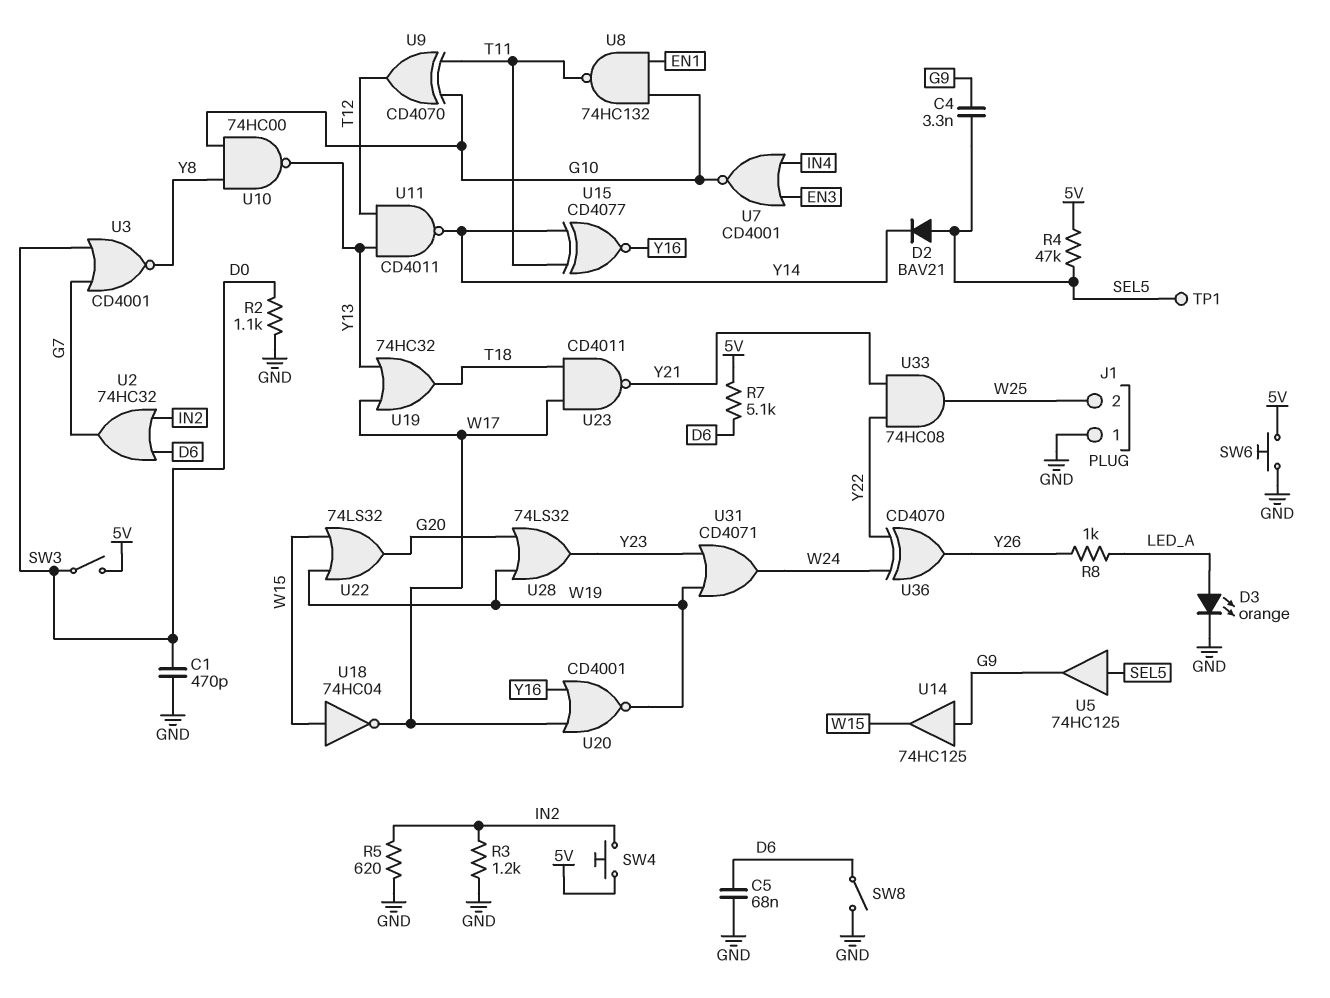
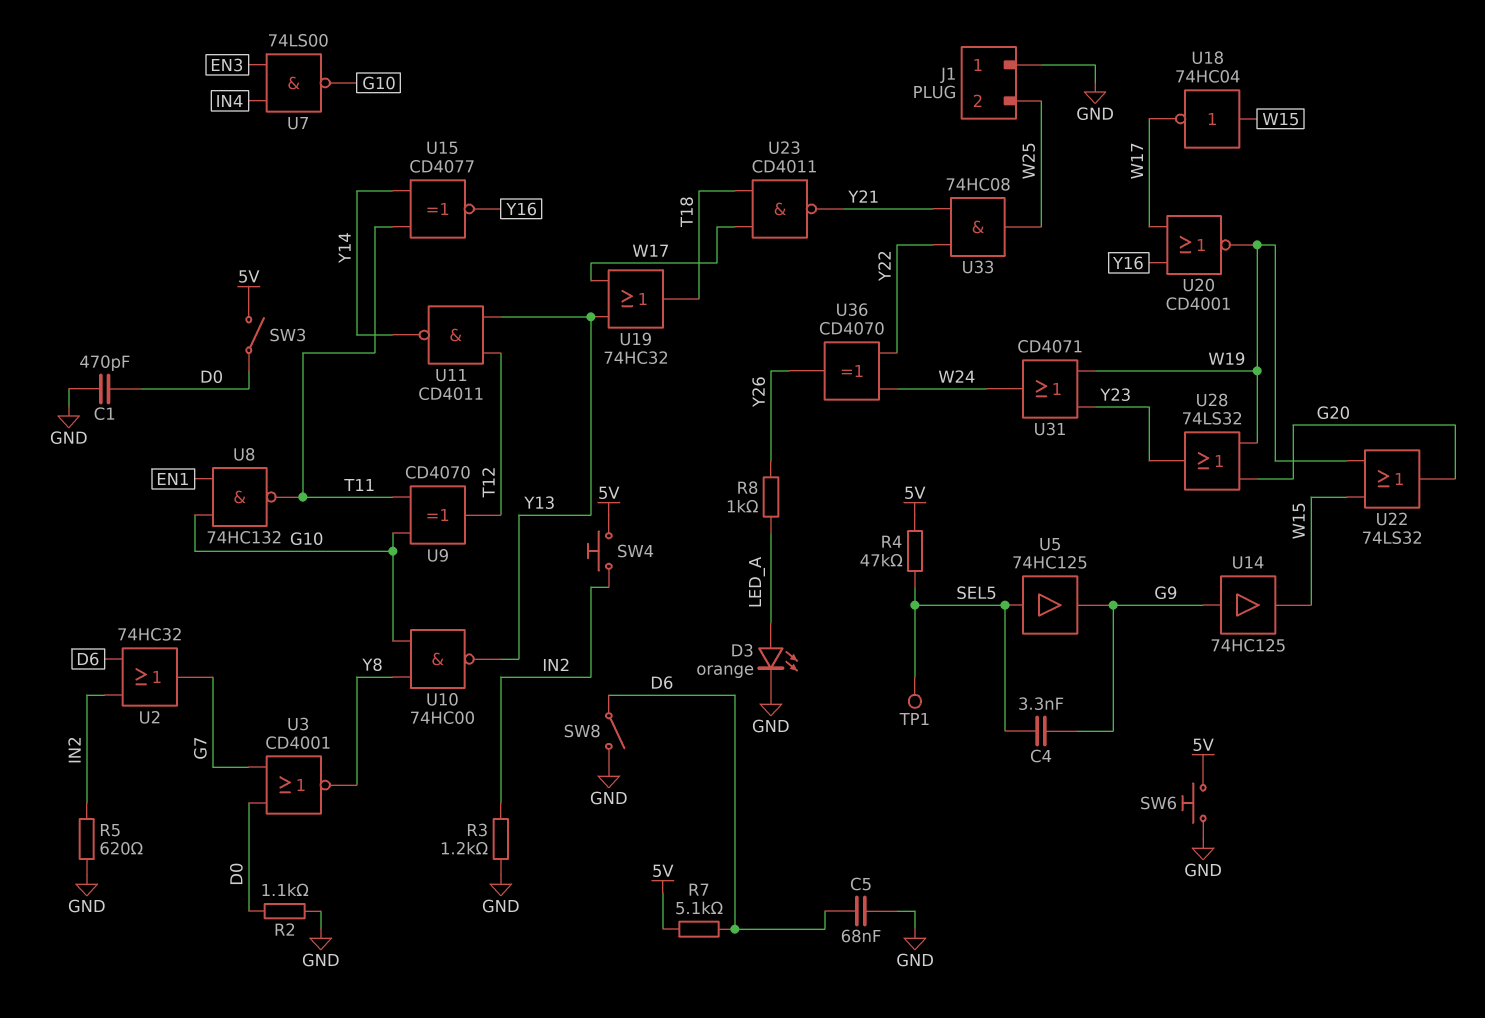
D2: diode BAV21 (A SEL5, K Y14) -> none
U7: NOR CD4001 (in EN3, in IN4, out G10) -> NAND 74LS00 (in EN3, in IN4, out G10)

